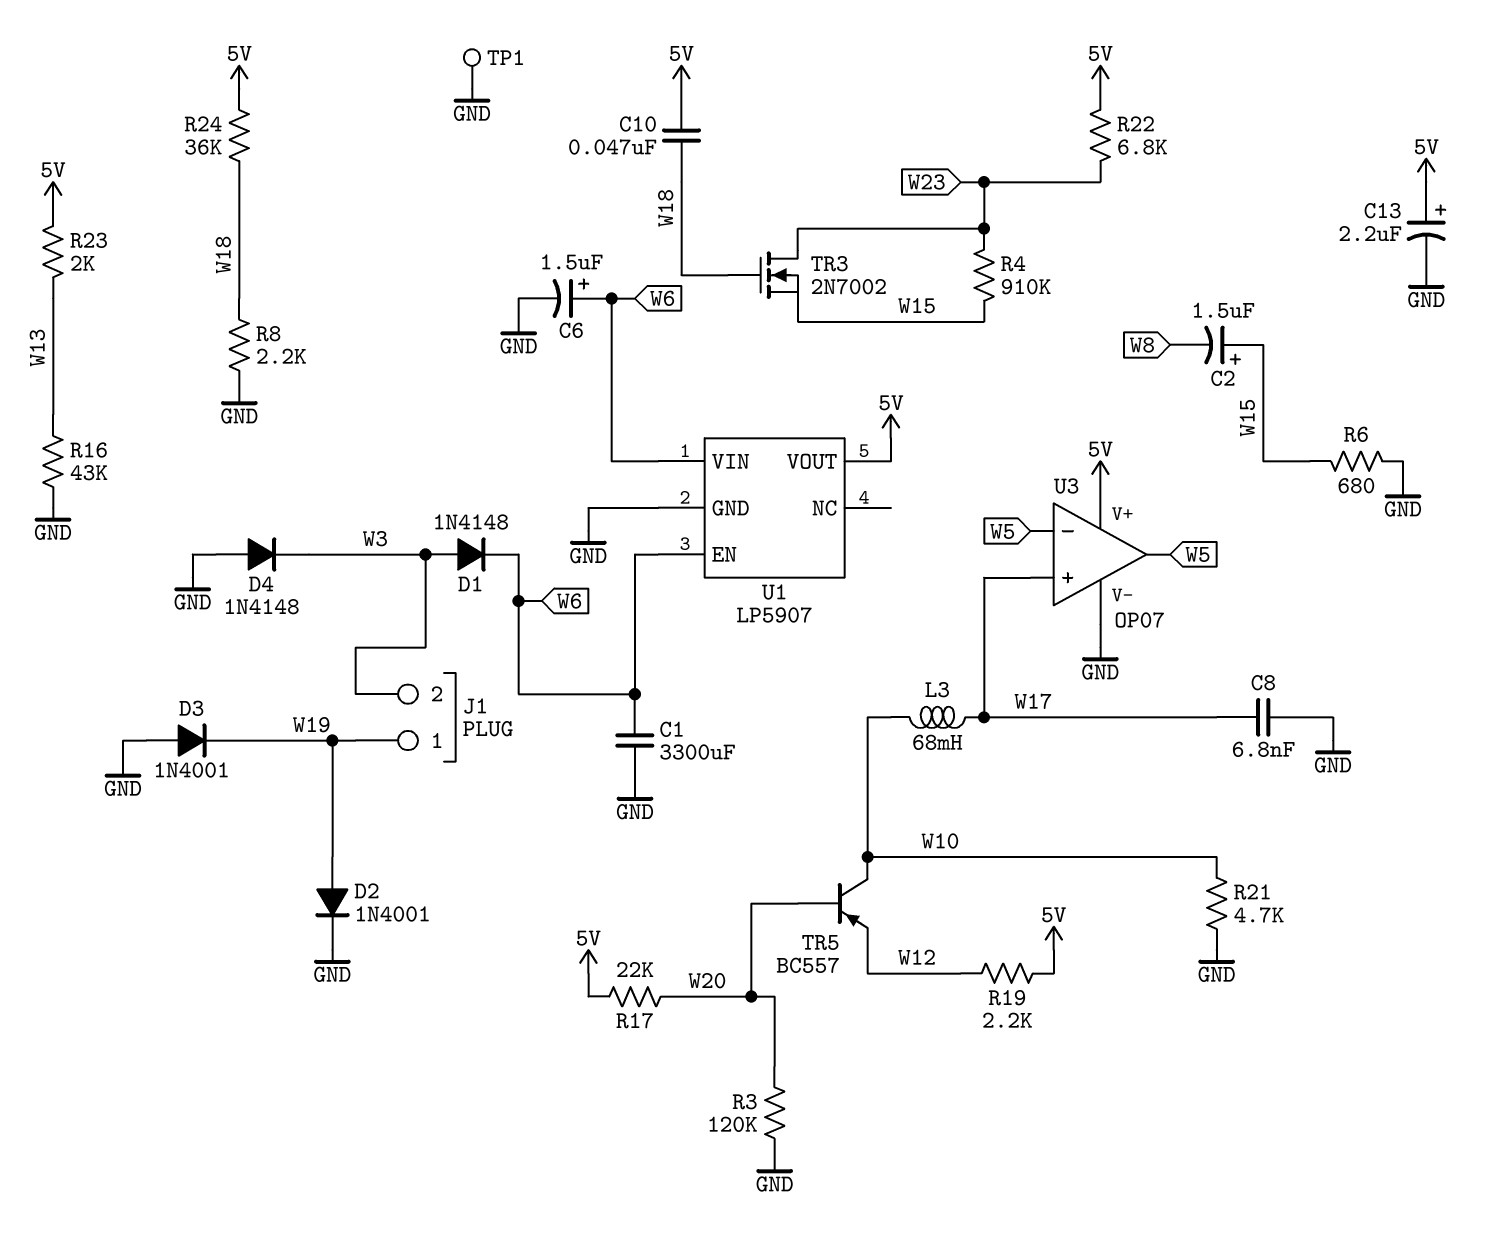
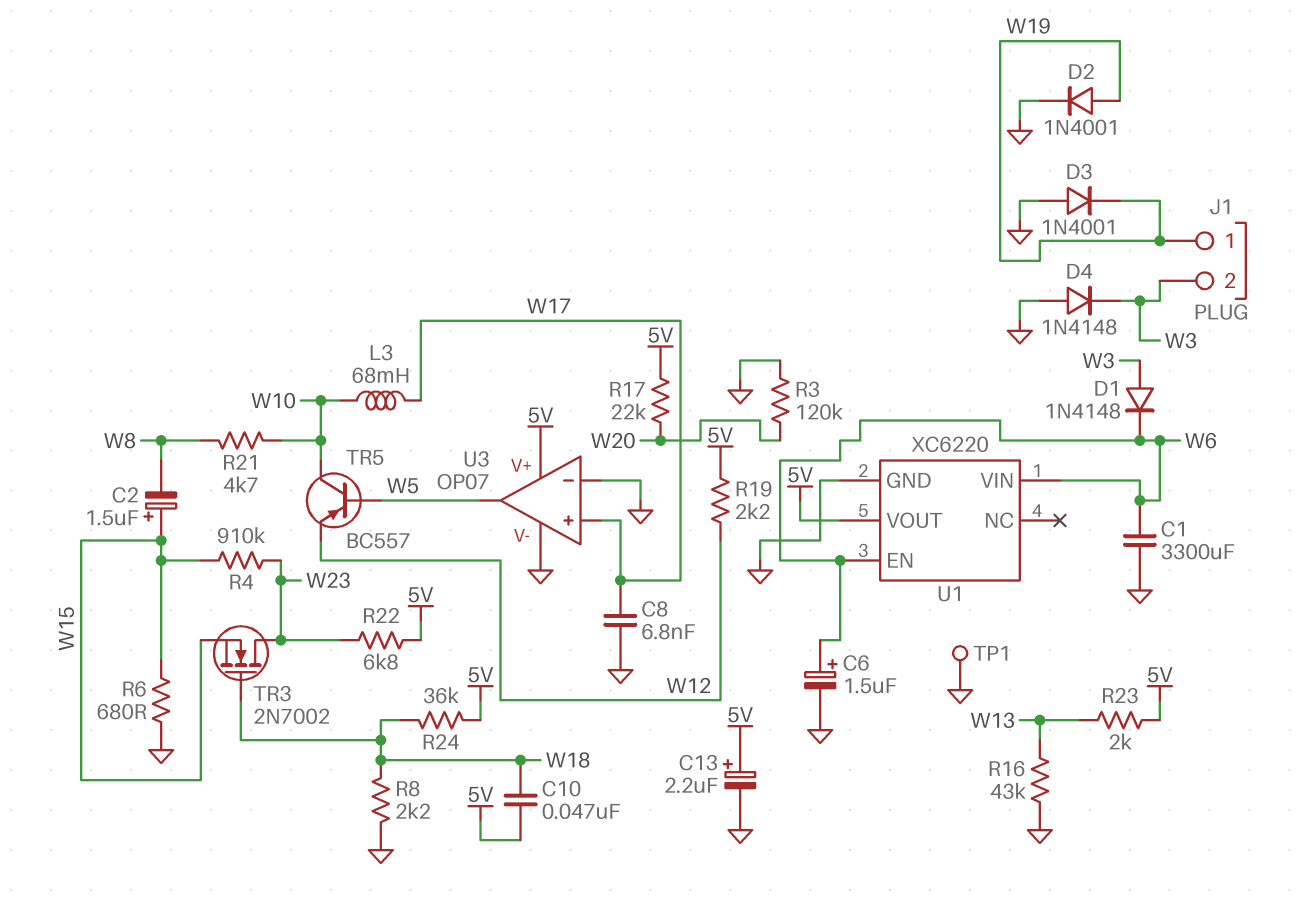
R21: 4.7k (GND, W10) -> 4.7k (W8, W10)
TR5: PNP BC557 (B W20, C W10, E W12) -> PNP BC557 (B W5, C W10, E W12)
U1: LP5907 -> XC6220
U3 pin in-: W5 -> GND

